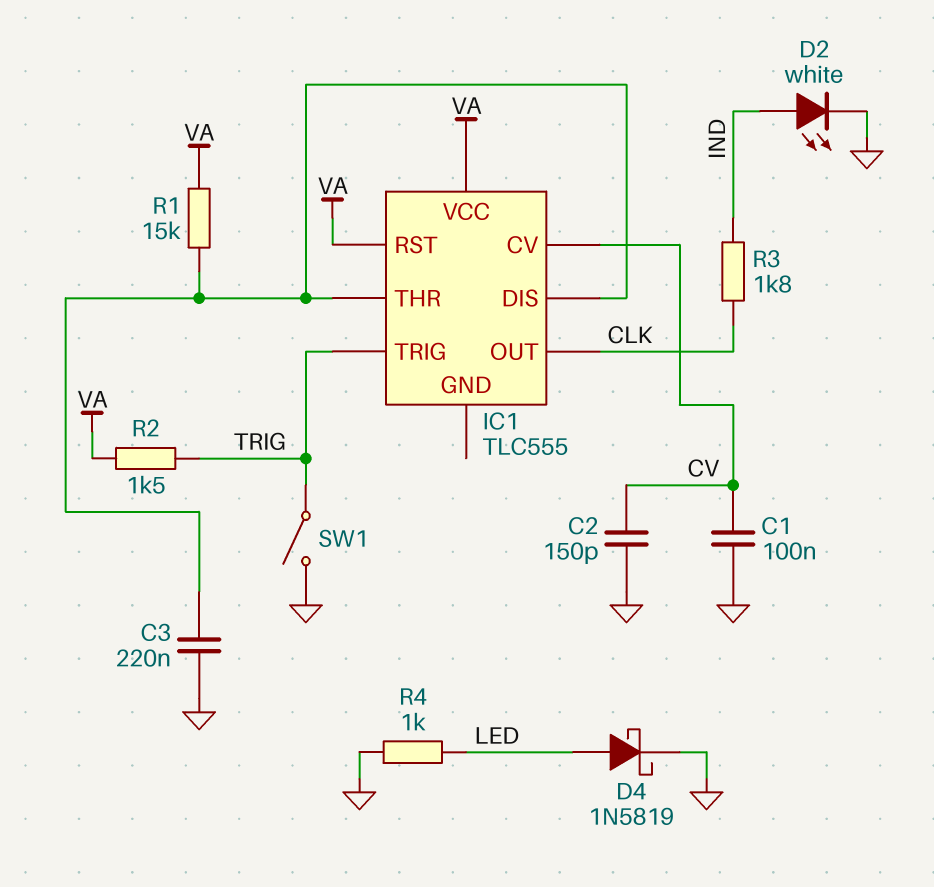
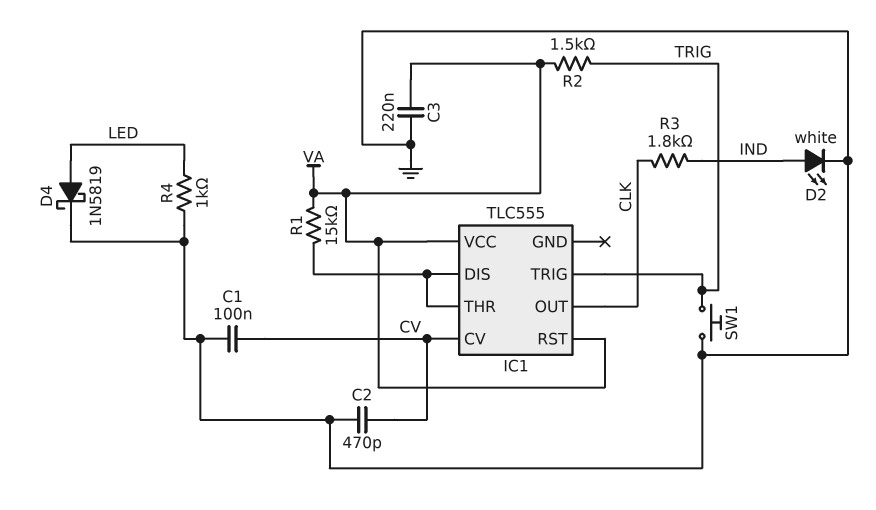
C2: 150pF (CV, GND) -> 470pF (CV, GND)
C3: 220nF (GND, IC1/DIS) -> 220nF (GND, VA)
SW1: switch (GND, TRIG) -> button (GND, TRIG)

